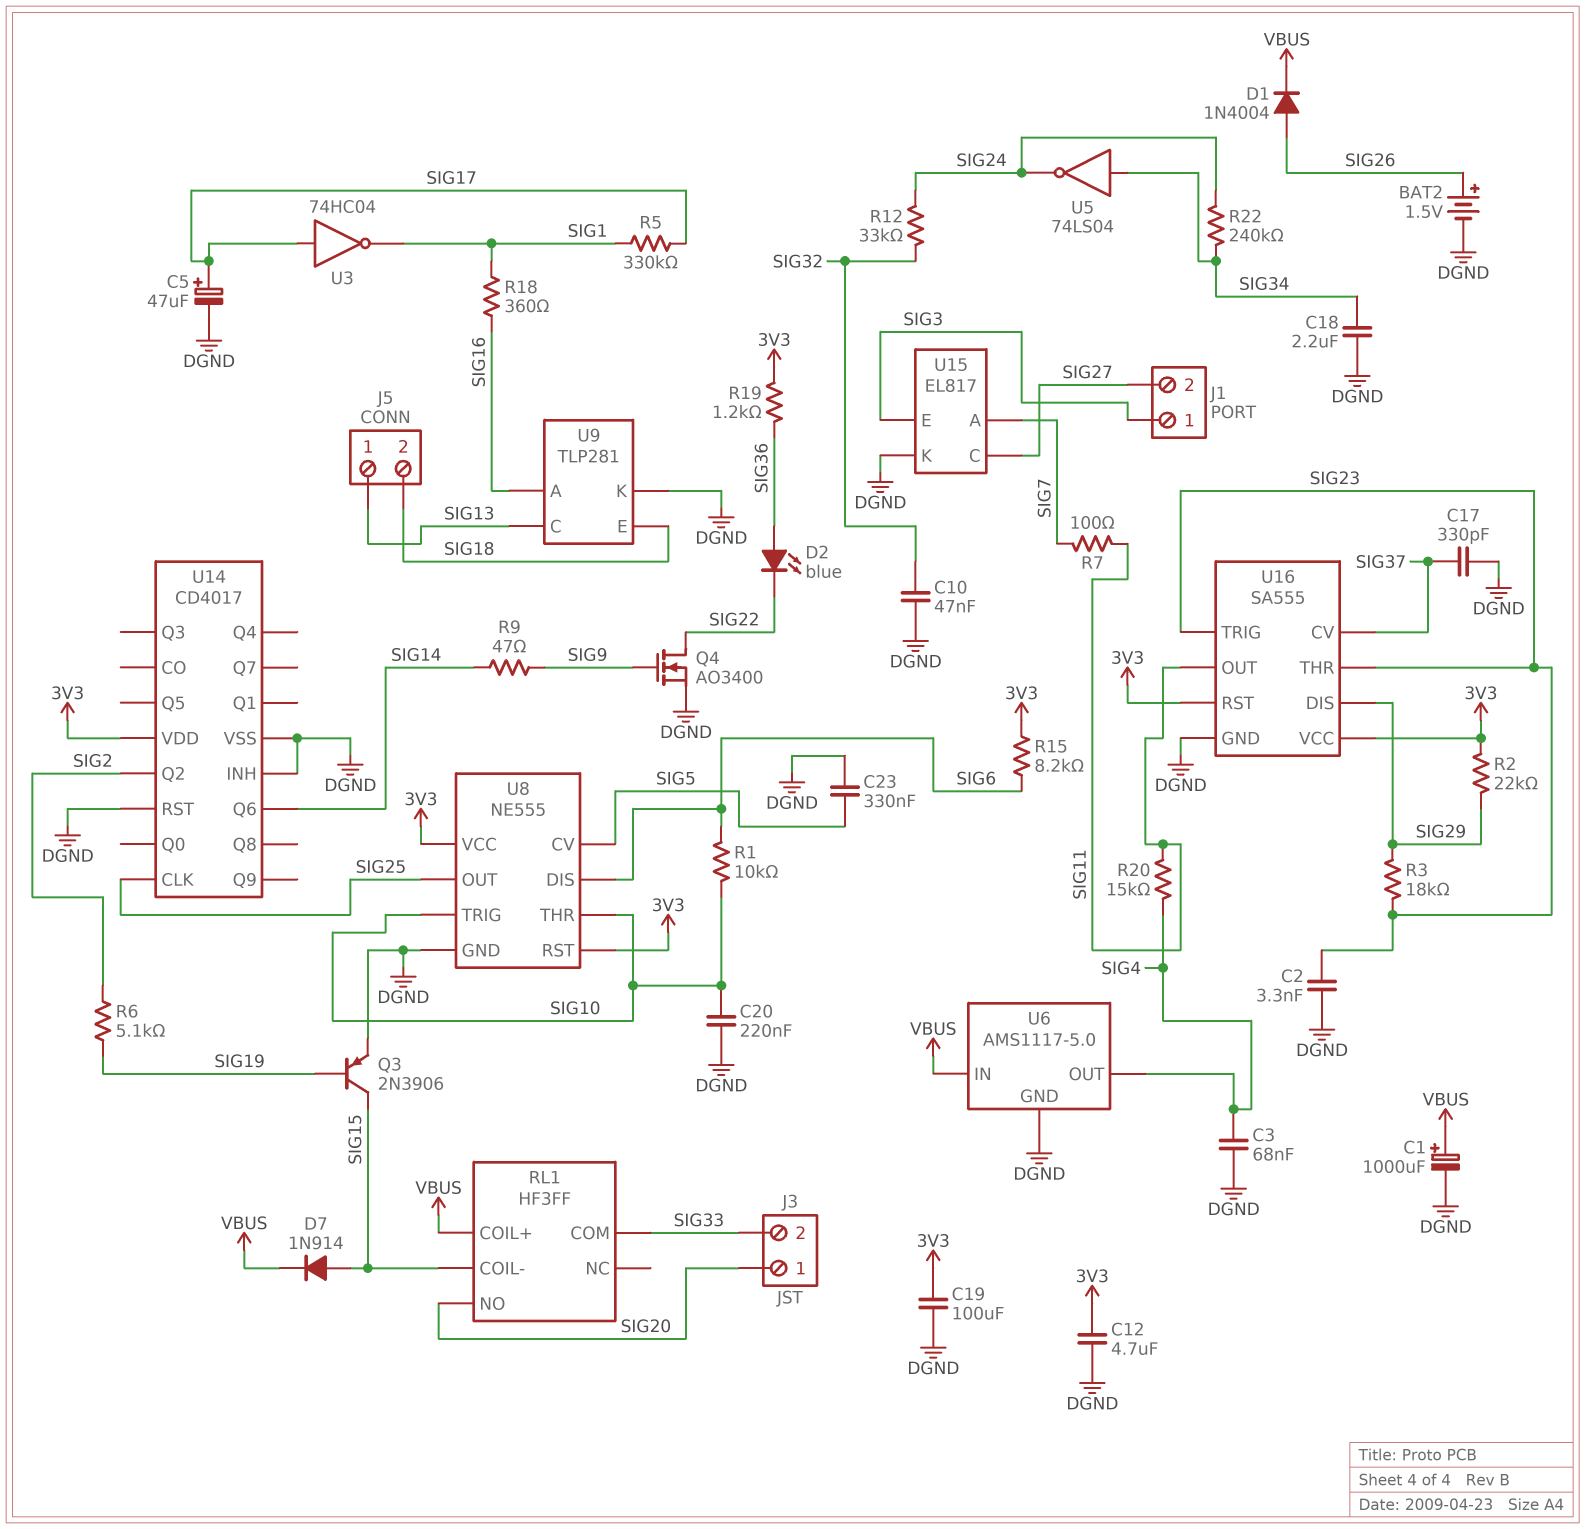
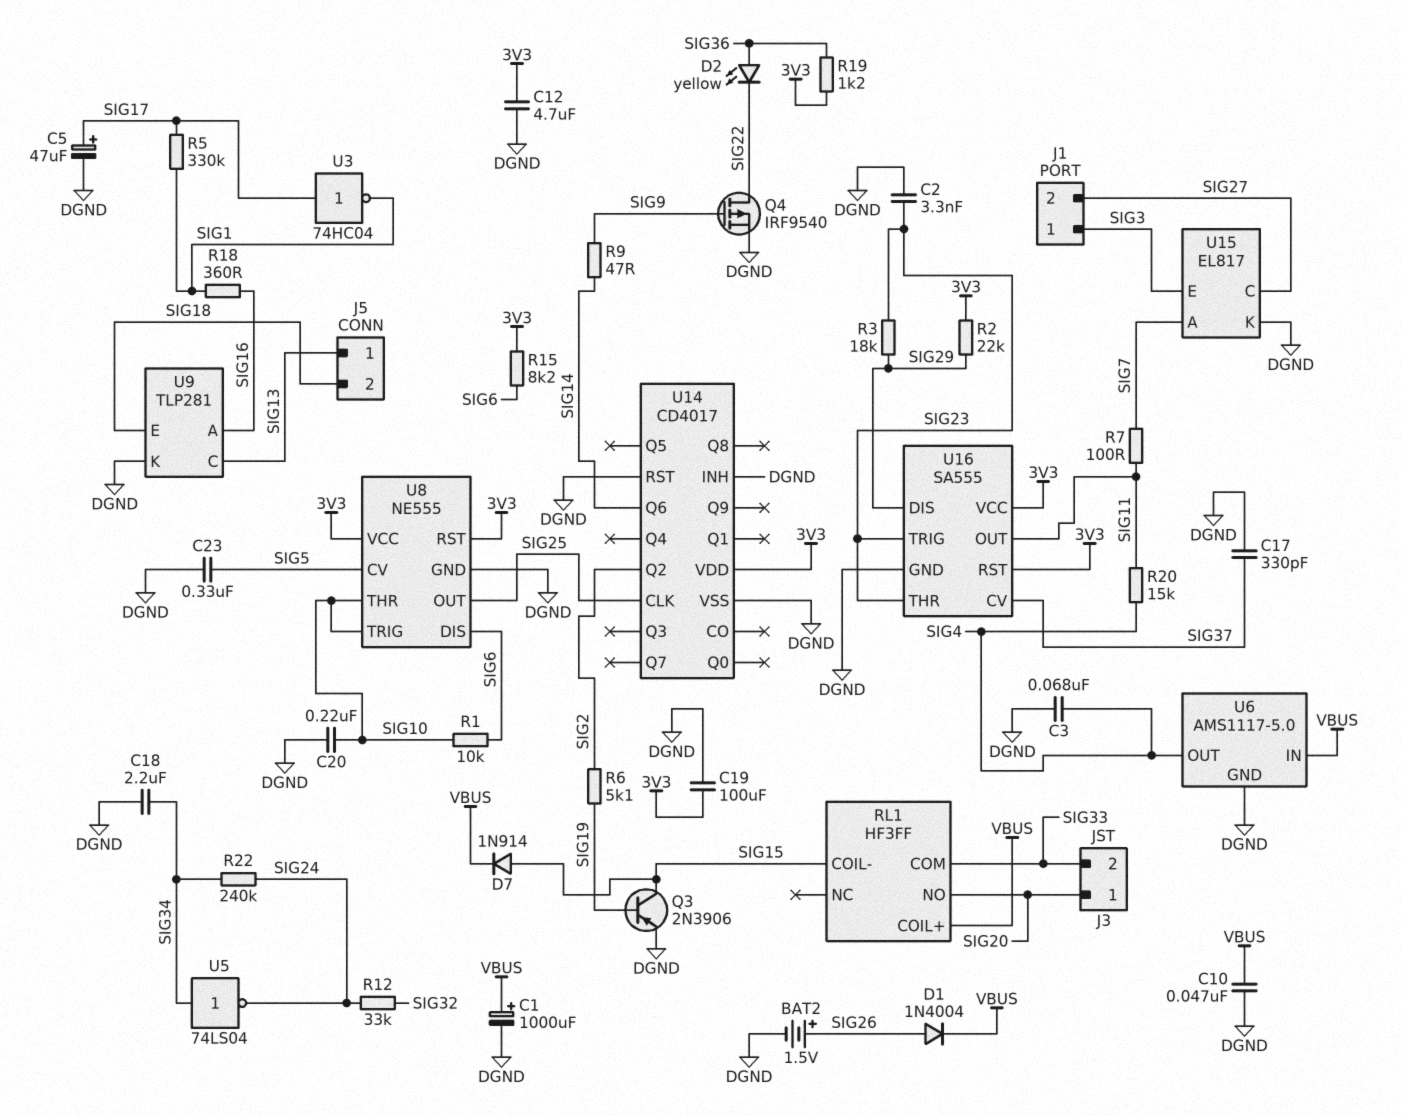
C10: 47nF (DGND, SIG32) -> 47nF (DGND, VBUS)
D2: LED blue (A SIG36, K SIG22) -> LED yellow (A SIG36, K SIG22)
Q4: NMOS AO3400 (G SIG9, D SIG22, S DGND) -> PMOS IRF9540 (G SIG9, D SIG22, S DGND)

